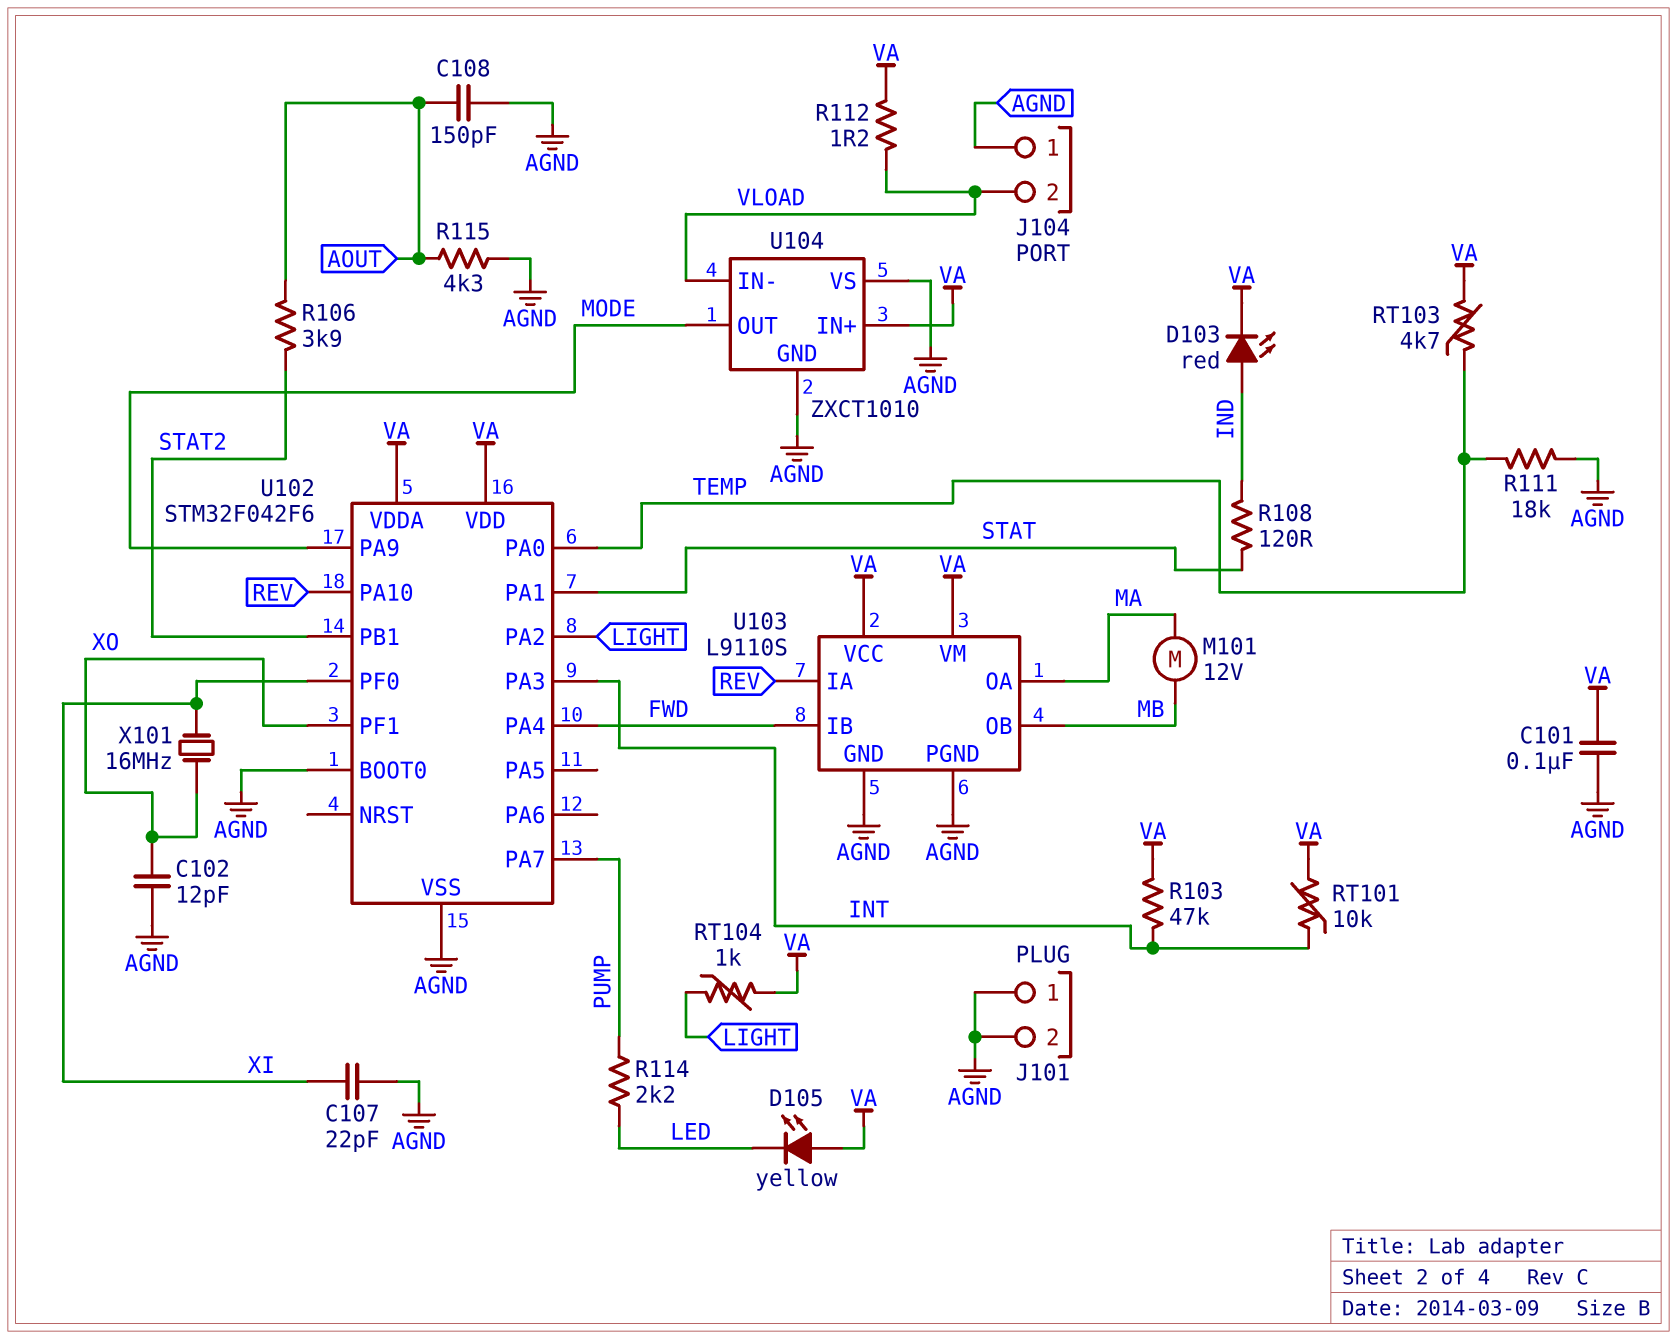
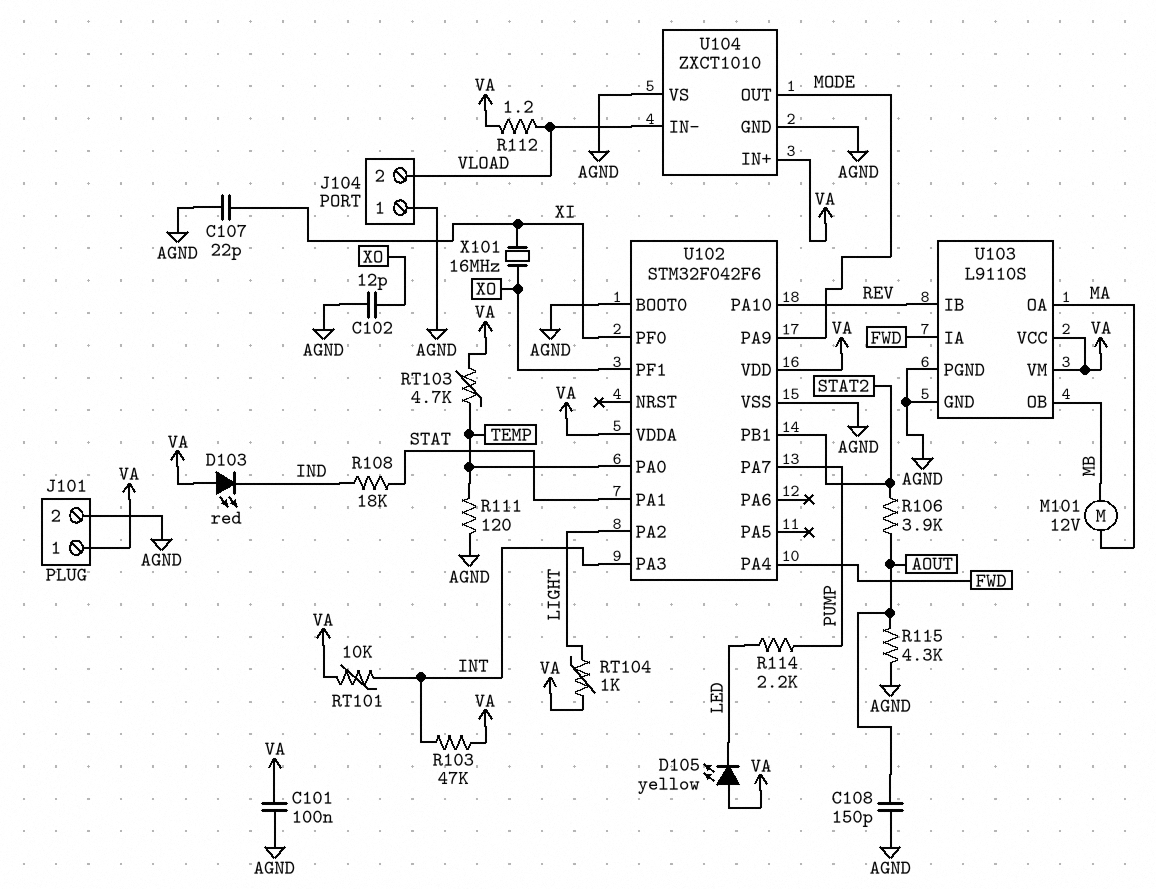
D103: LED red (A IND, K VA) -> LED red (A VA, K IND)
J101 pin 1: AGND -> VA
R108: 120 (IND, STAT) -> 18k (IND, STAT)
R111: 18k (AGND, TEMP) -> 120 (AGND, TEMP)
U103 pin IA: REV -> FWD
U103 pin IB: FWD -> REV

